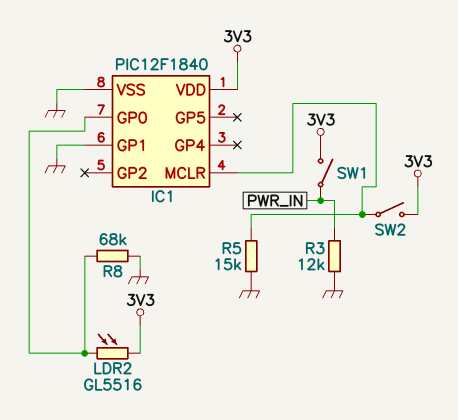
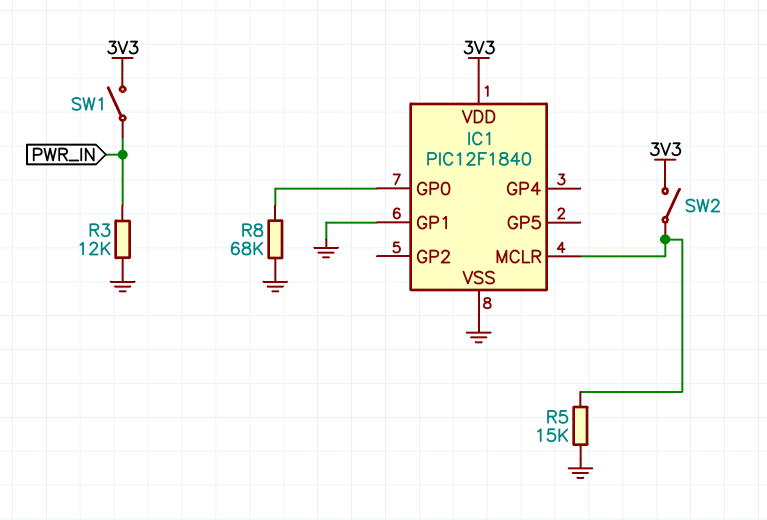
LDR2: GL5516 (3V3, IC1/GP0) -> none

